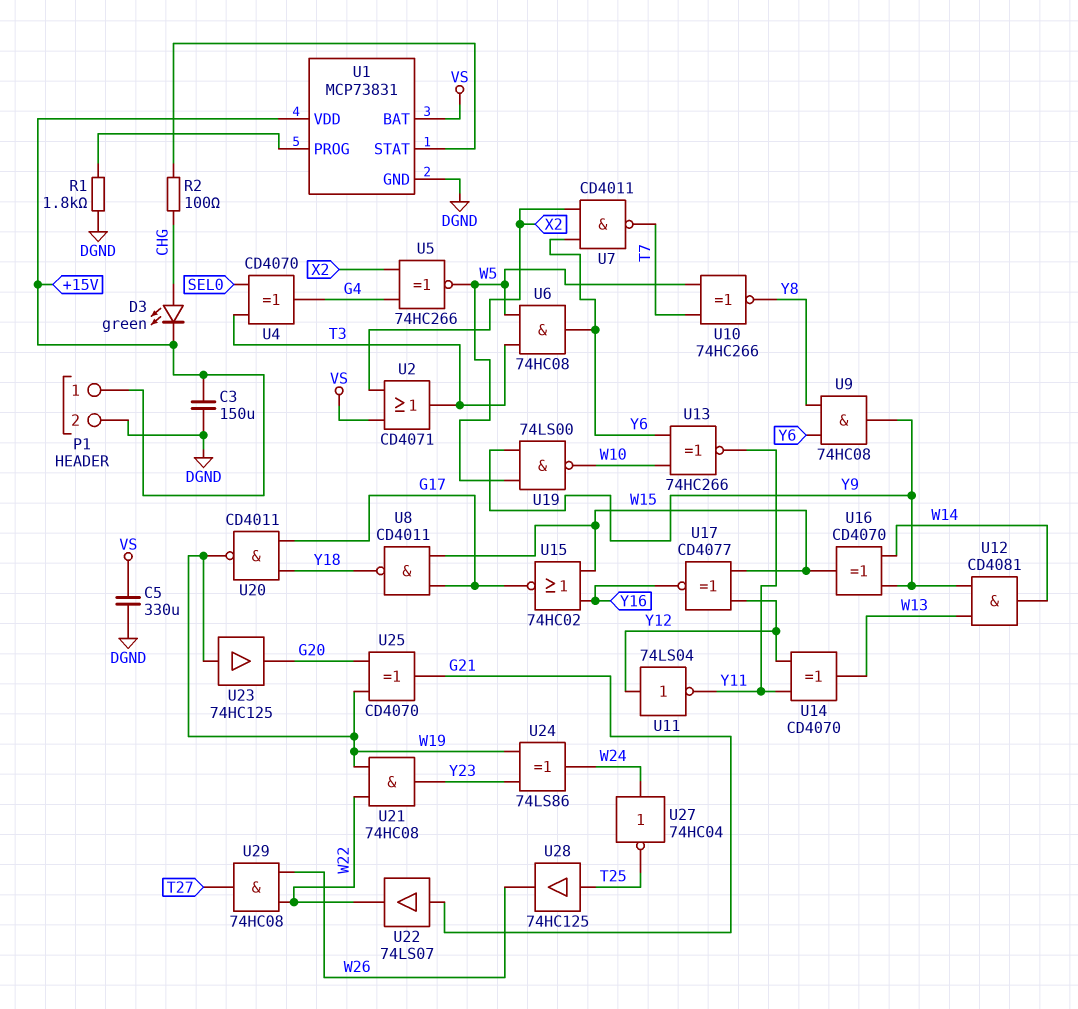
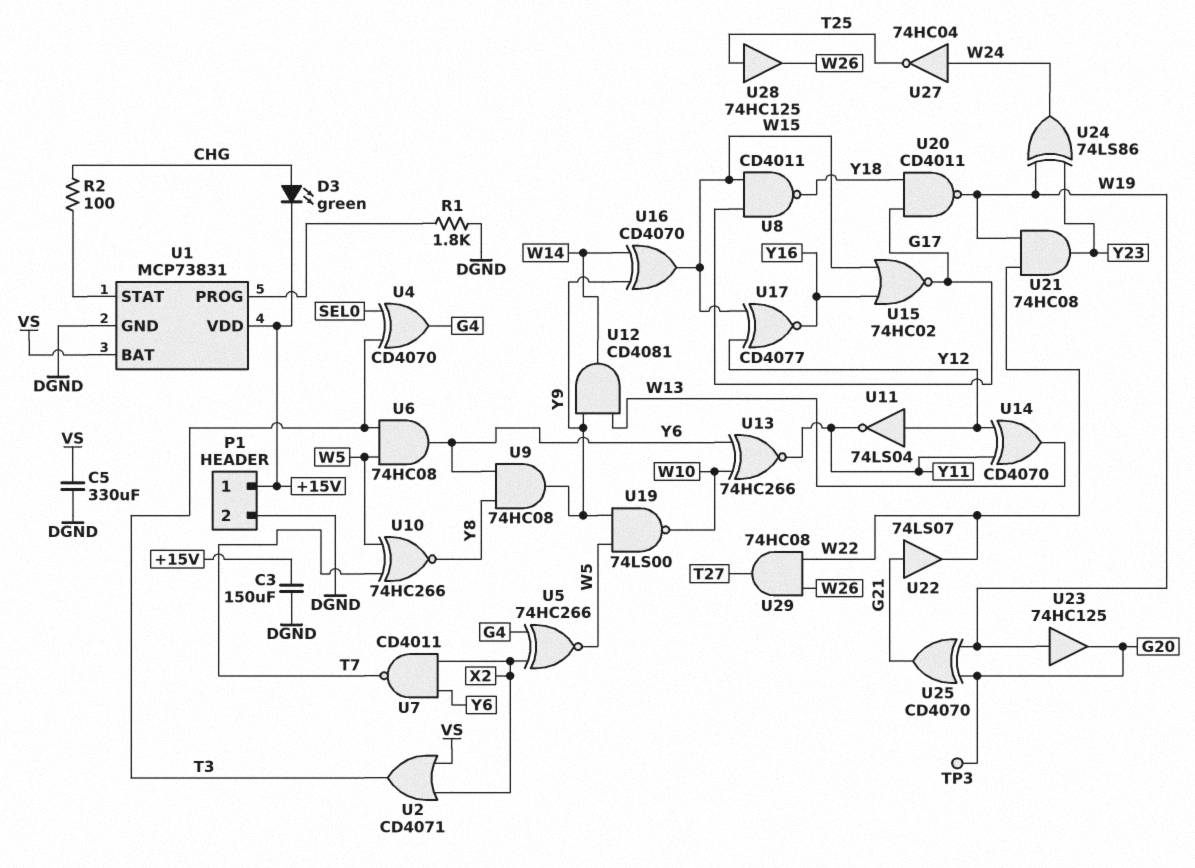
TP3: none -> test point (G20)

